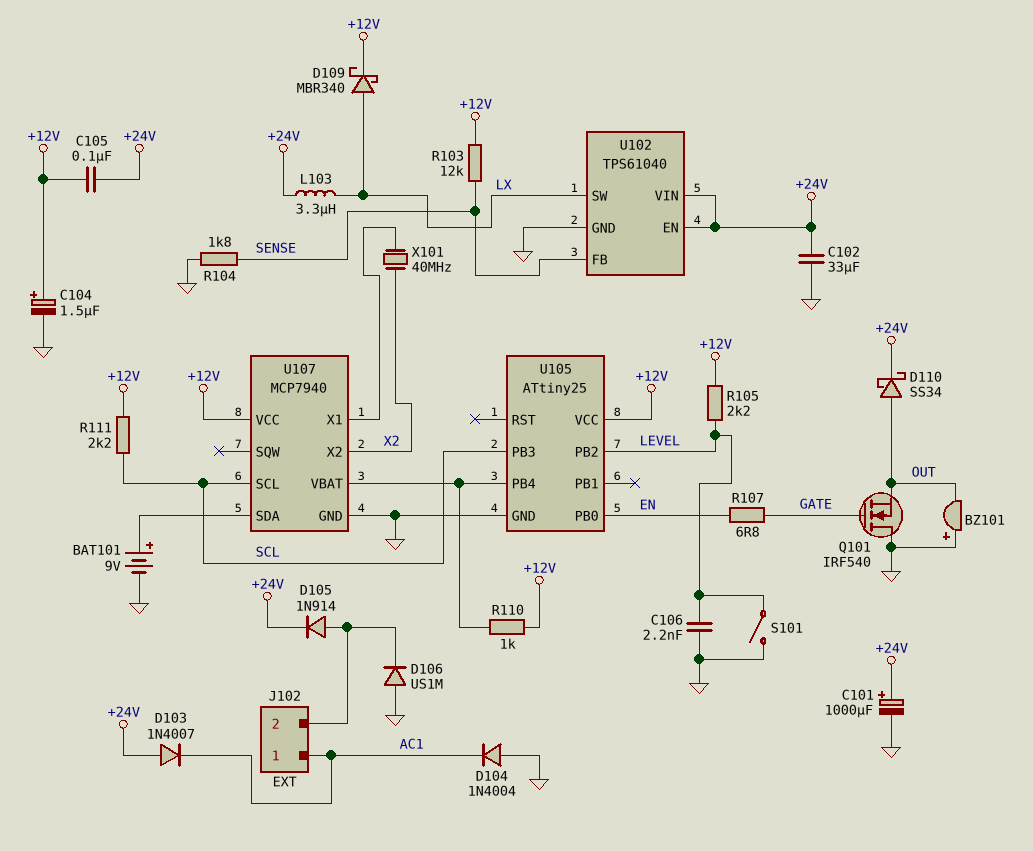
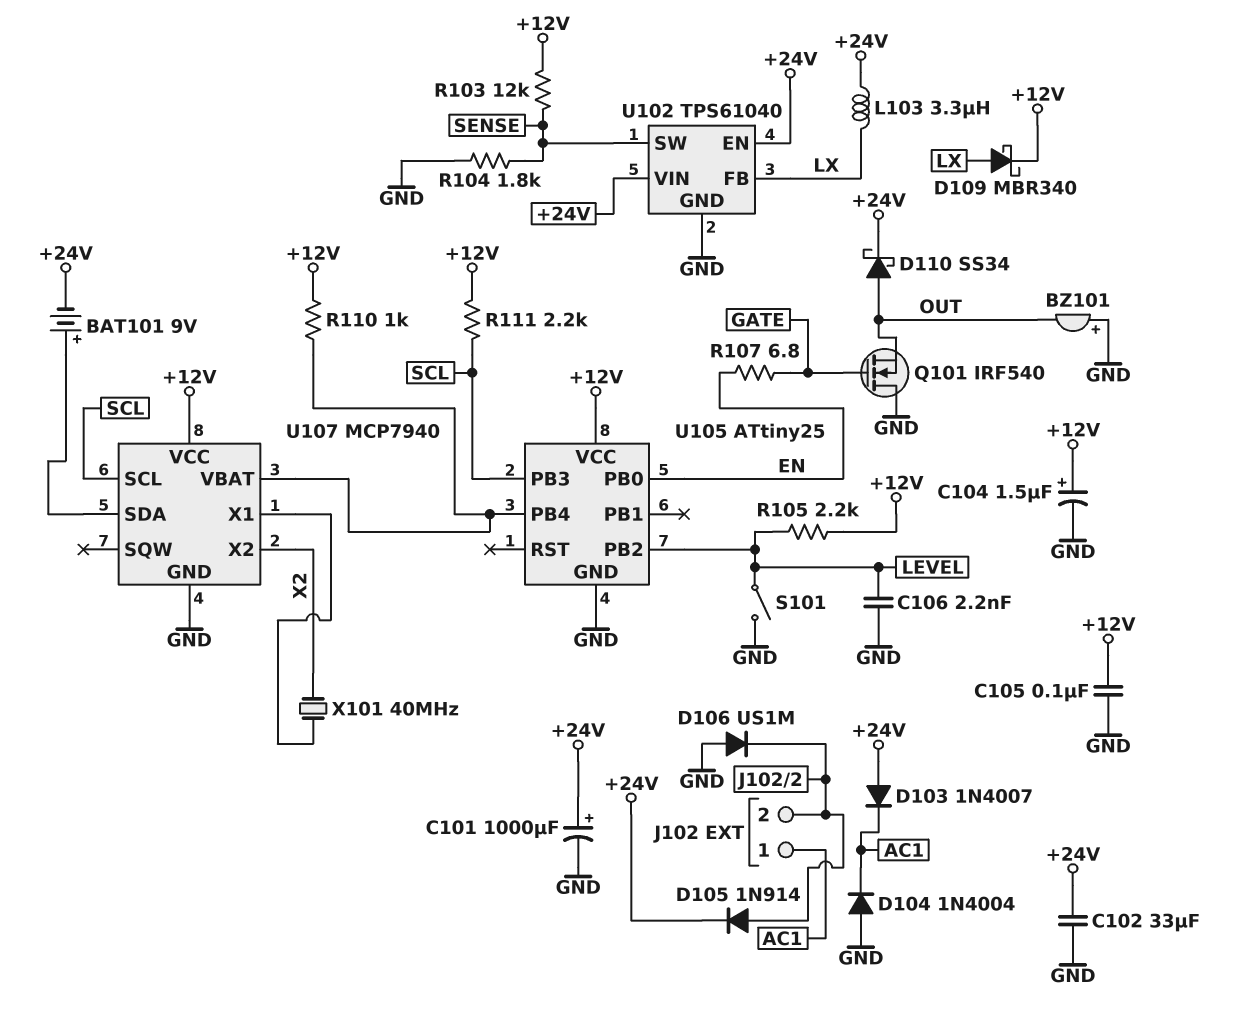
BAT101: 9V (plus U107/SDA, minus GND) -> 9V (plus U107/SDA, minus +24V)
C105: 100nF (+12V, +24V) -> 100nF (+12V, GND)
U102 pin FB: SENSE -> LX
U102 pin SW: LX -> SENSE

